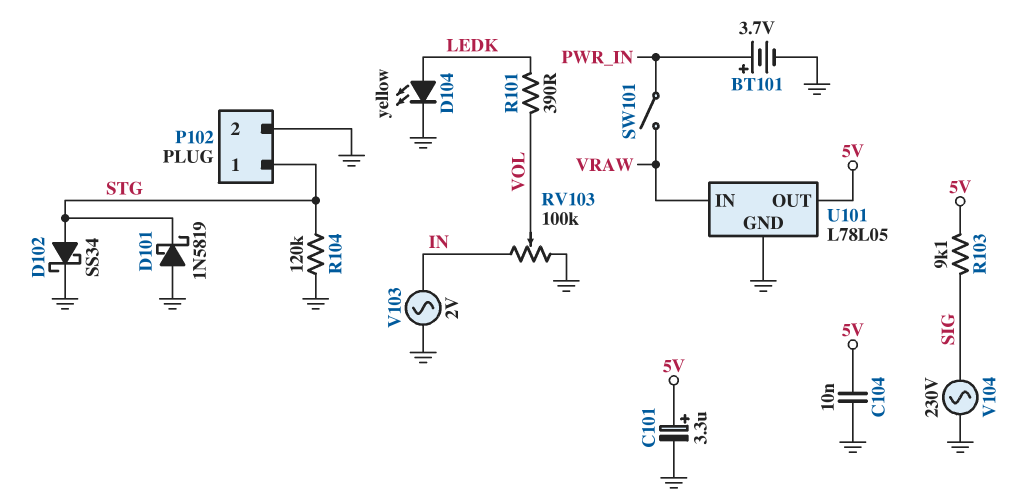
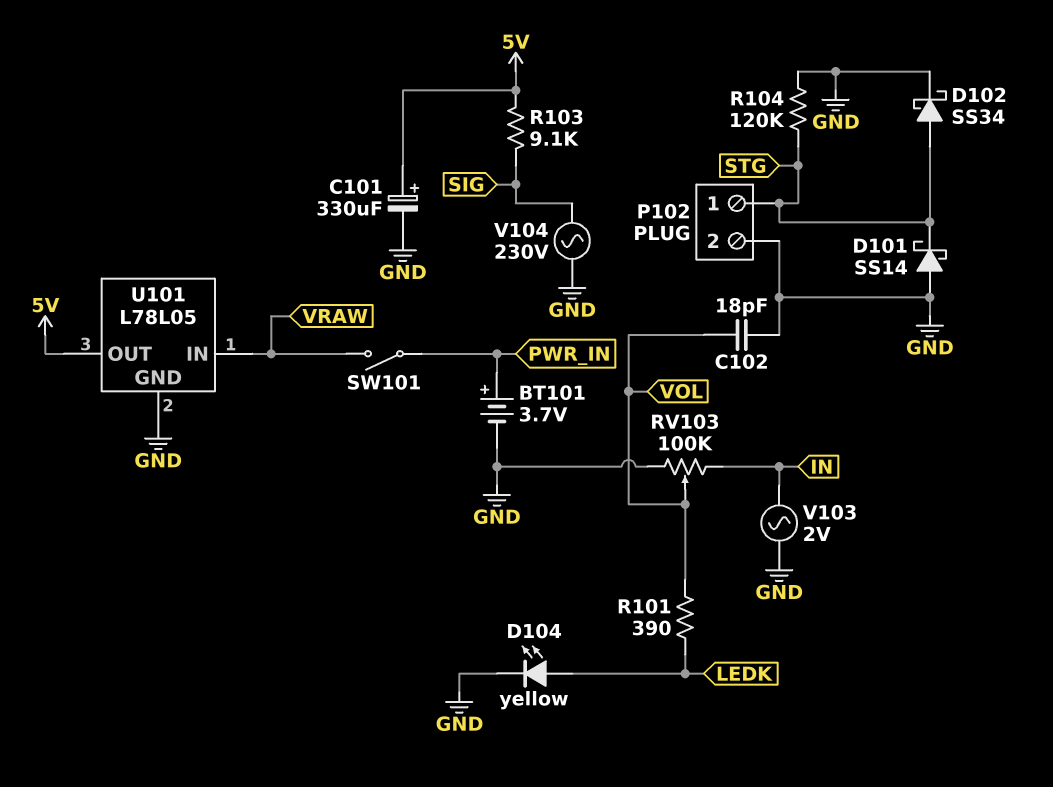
C101: 3.3uF (plus 5V, minus GND) -> 330uF (plus 5V, minus GND)
C102: none -> 18pF (GND, VOL)
C104: 10nF (5V, GND) -> none
D101: schottky 1N5819 (A GND, K STG) -> schottky SS14 (A GND, K STG)

